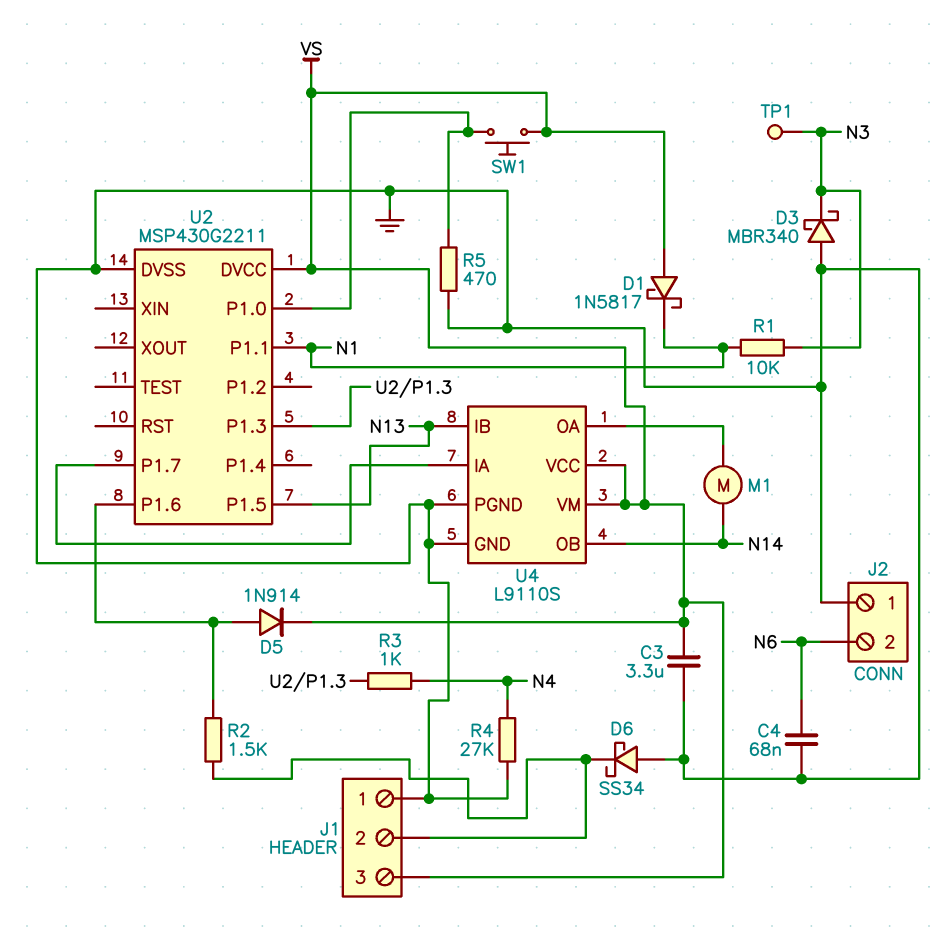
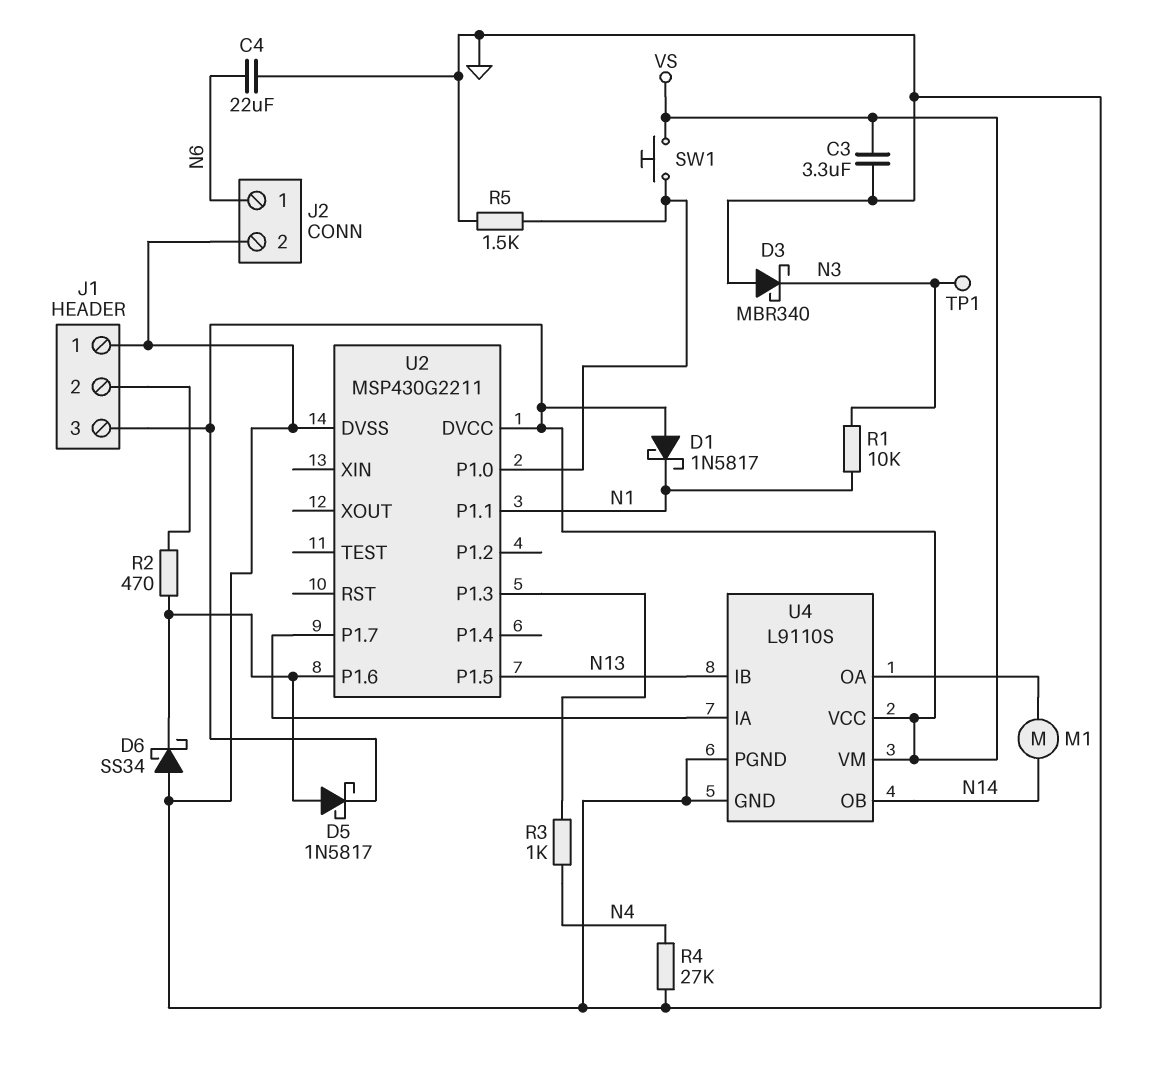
C4: 68nF (GND, N6) -> 22uF (GND, N6)
D5: diode 1N914 (A U2/P1.6, K VS) -> schottky 1N5817 (A U2/P1.6, K VS)
D6: schottky SS34 (A GND, K J1/2) -> schottky SS34 (A GND, K U2/P1.6)
J2 pin 1: GND -> N6
J2 pin 2: N6 -> GND
R2: 1.5k (J1/2, U2/P1.6) -> 470 (J1/2, U2/P1.6)
R5: 470 (GND, U2/P1.0) -> 1.5k (GND, U2/P1.0)

